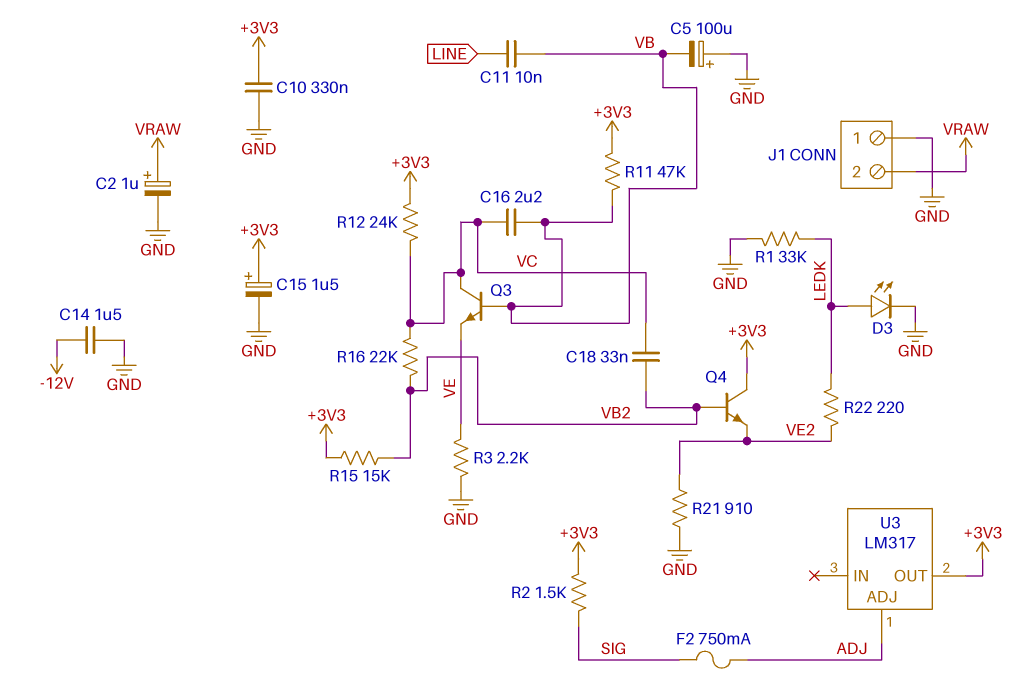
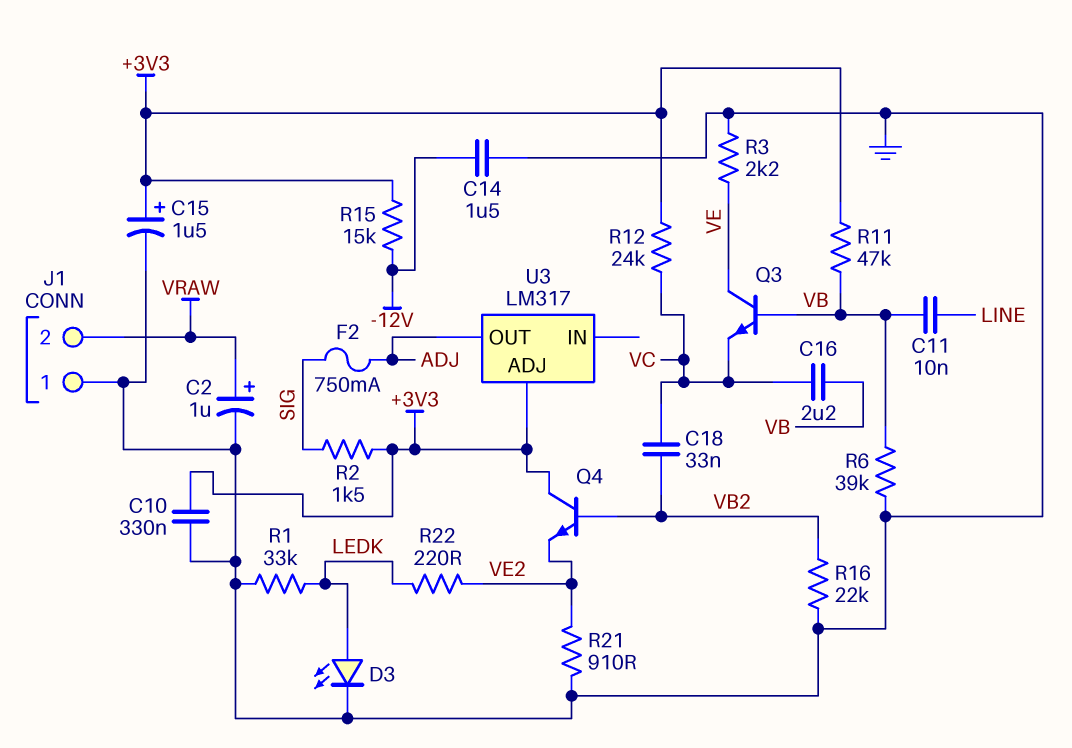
C5: 100uF (plus GND, minus VB) -> none
Q3: NPN (B VB, C VC, E VE) -> NPN (B VB, C VE, E VC)
R6: none -> 39k (GND, VB)
R15: 15k (+3V3, VB2) -> 15k (+3V3, -12V)
R16: 22k (VB2, VC) -> 22k (GND, VB2)
U3 pin ADJ: ADJ -> +3V3
U3 pin OUT: +3V3 -> ADJ

